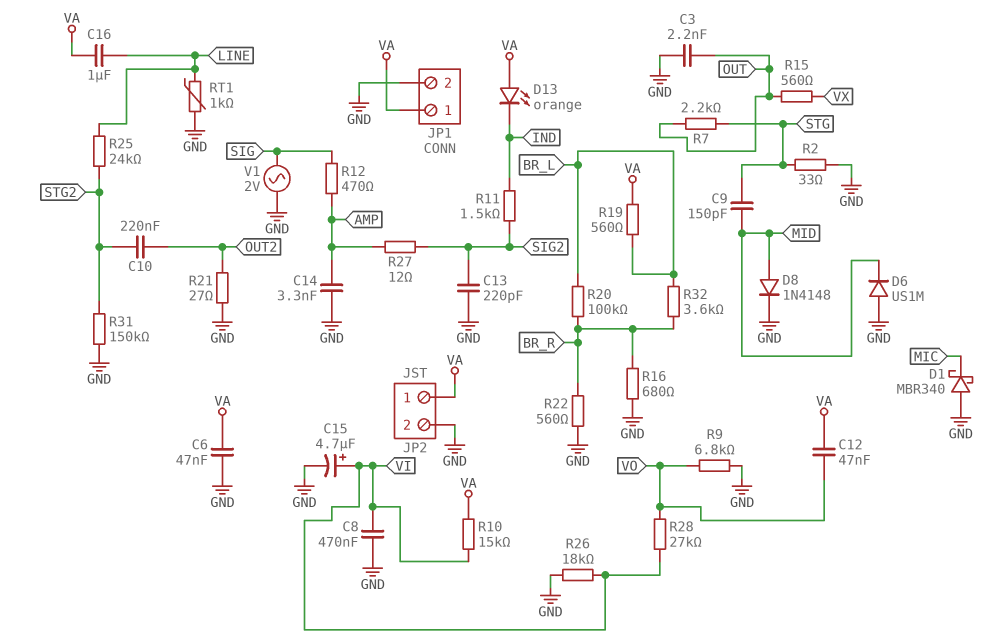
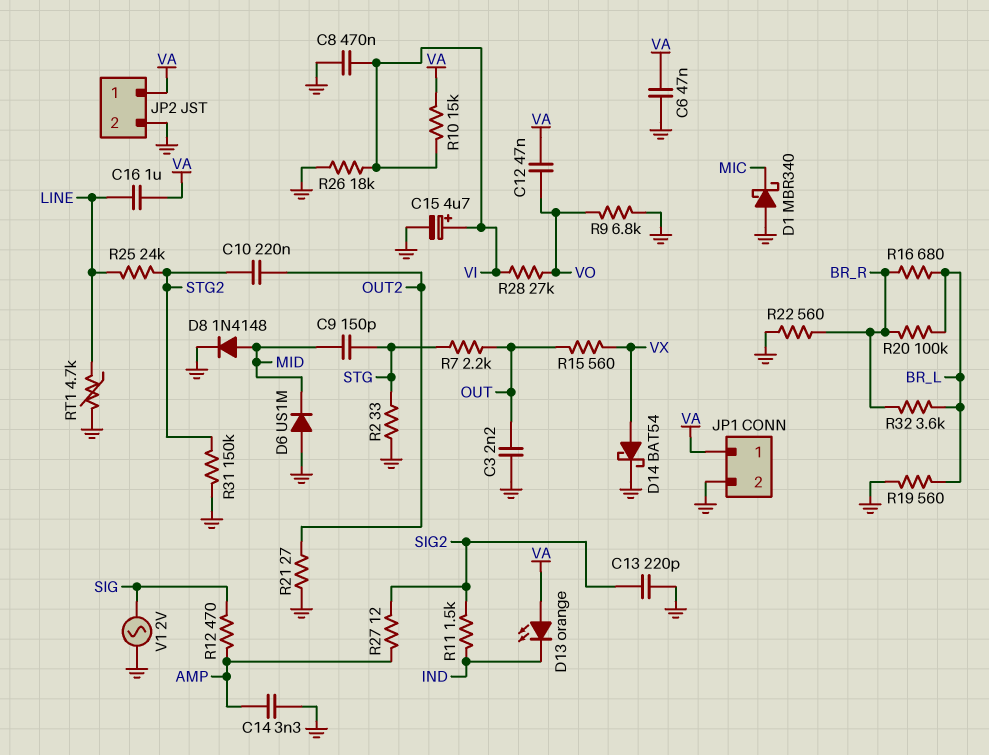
D14: none -> schottky BAT54 (A VX, K GND)
R16: 680 (BR_R, GND) -> 680 (BR_L, BR_R)
R19: 560 (BR_L, VA) -> 560 (BR_L, GND)
RT1: 1k (GND, LINE) -> 4.7k (GND, LINE)

